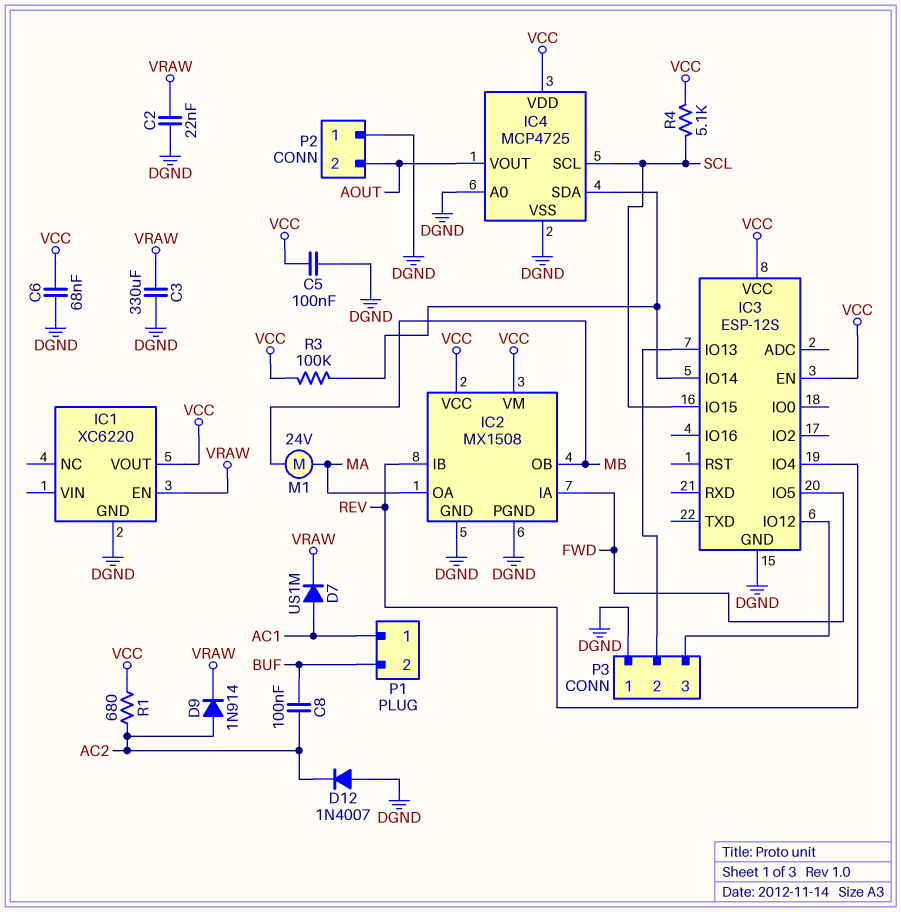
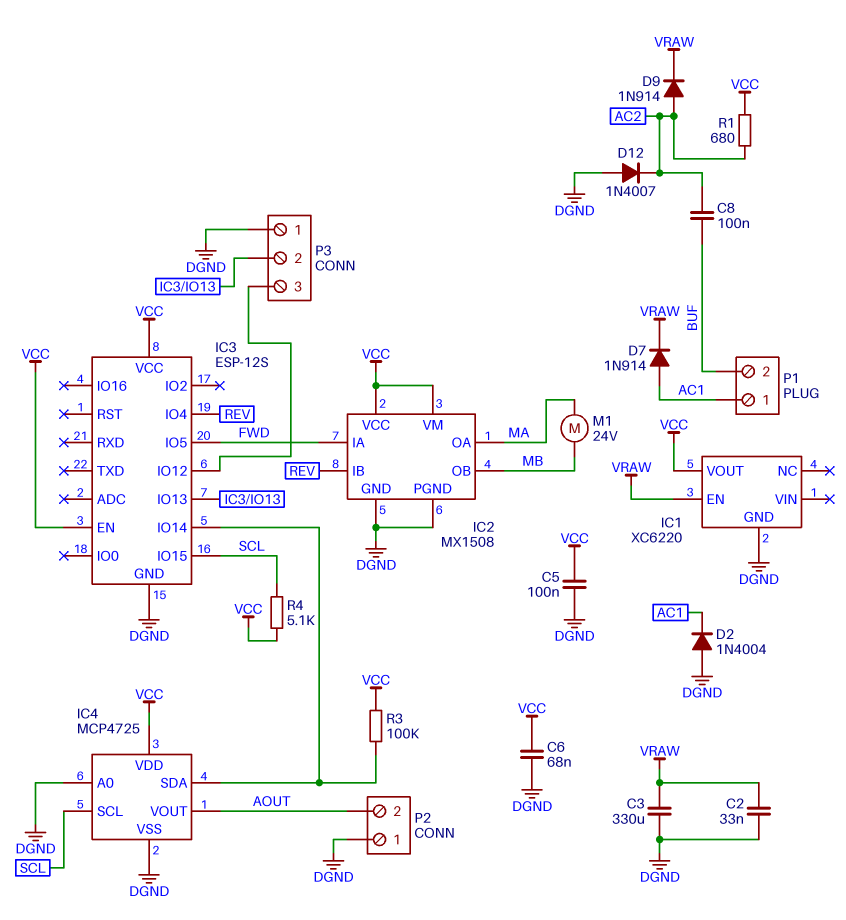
C2: 22nF (DGND, VRAW) -> 33nF (DGND, VRAW)
D2: none -> diode 1N4004 (A DGND, K AC1)
D7: diode US1M (A AC1, K VRAW) -> diode 1N914 (A AC1, K VRAW)

